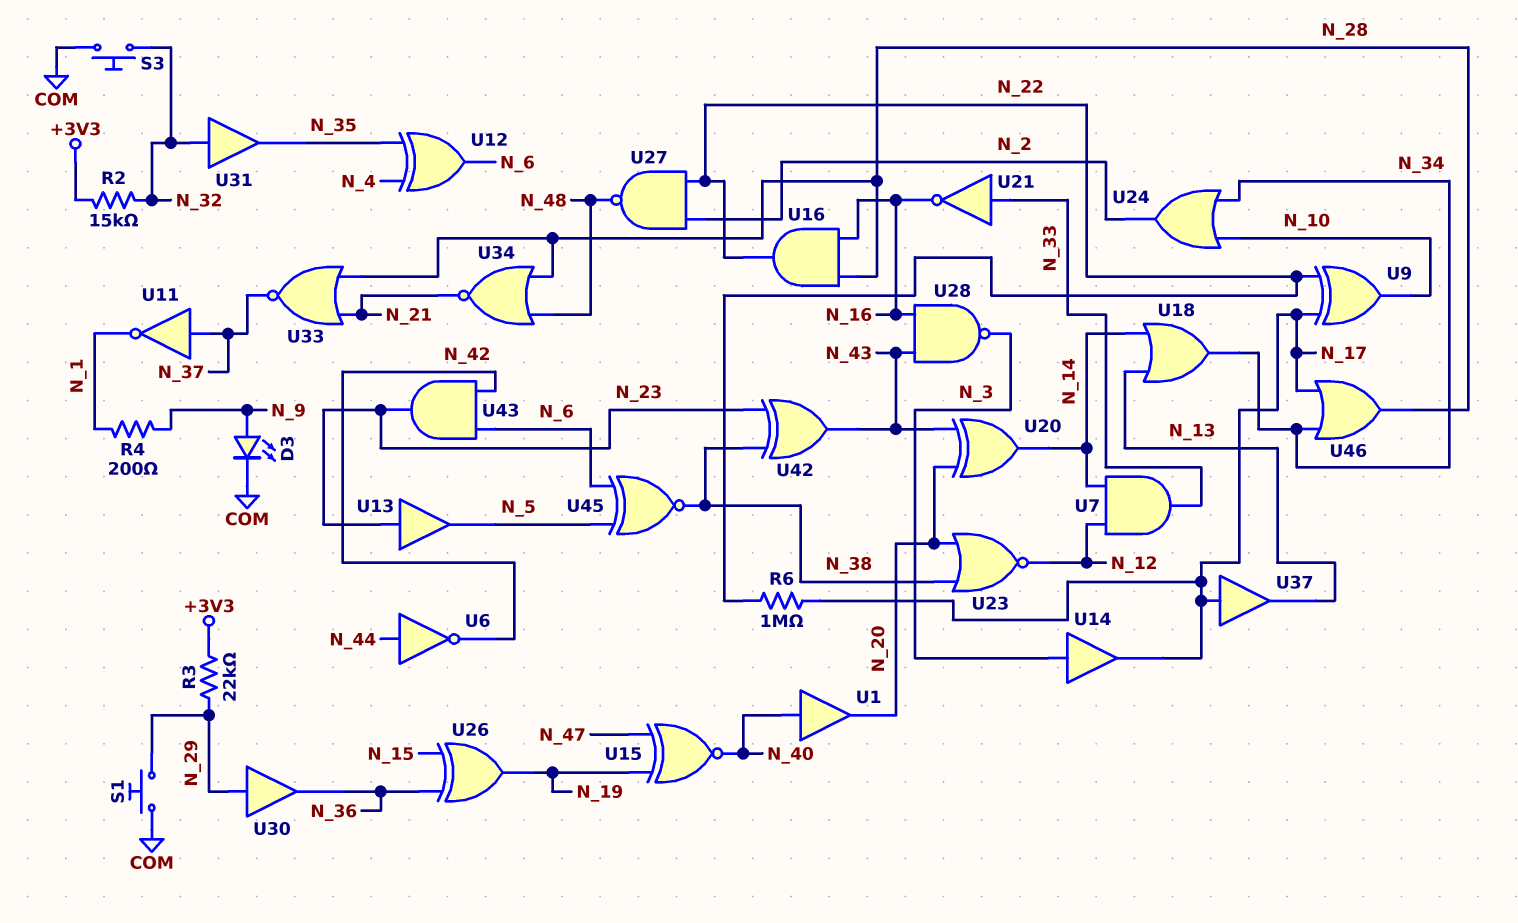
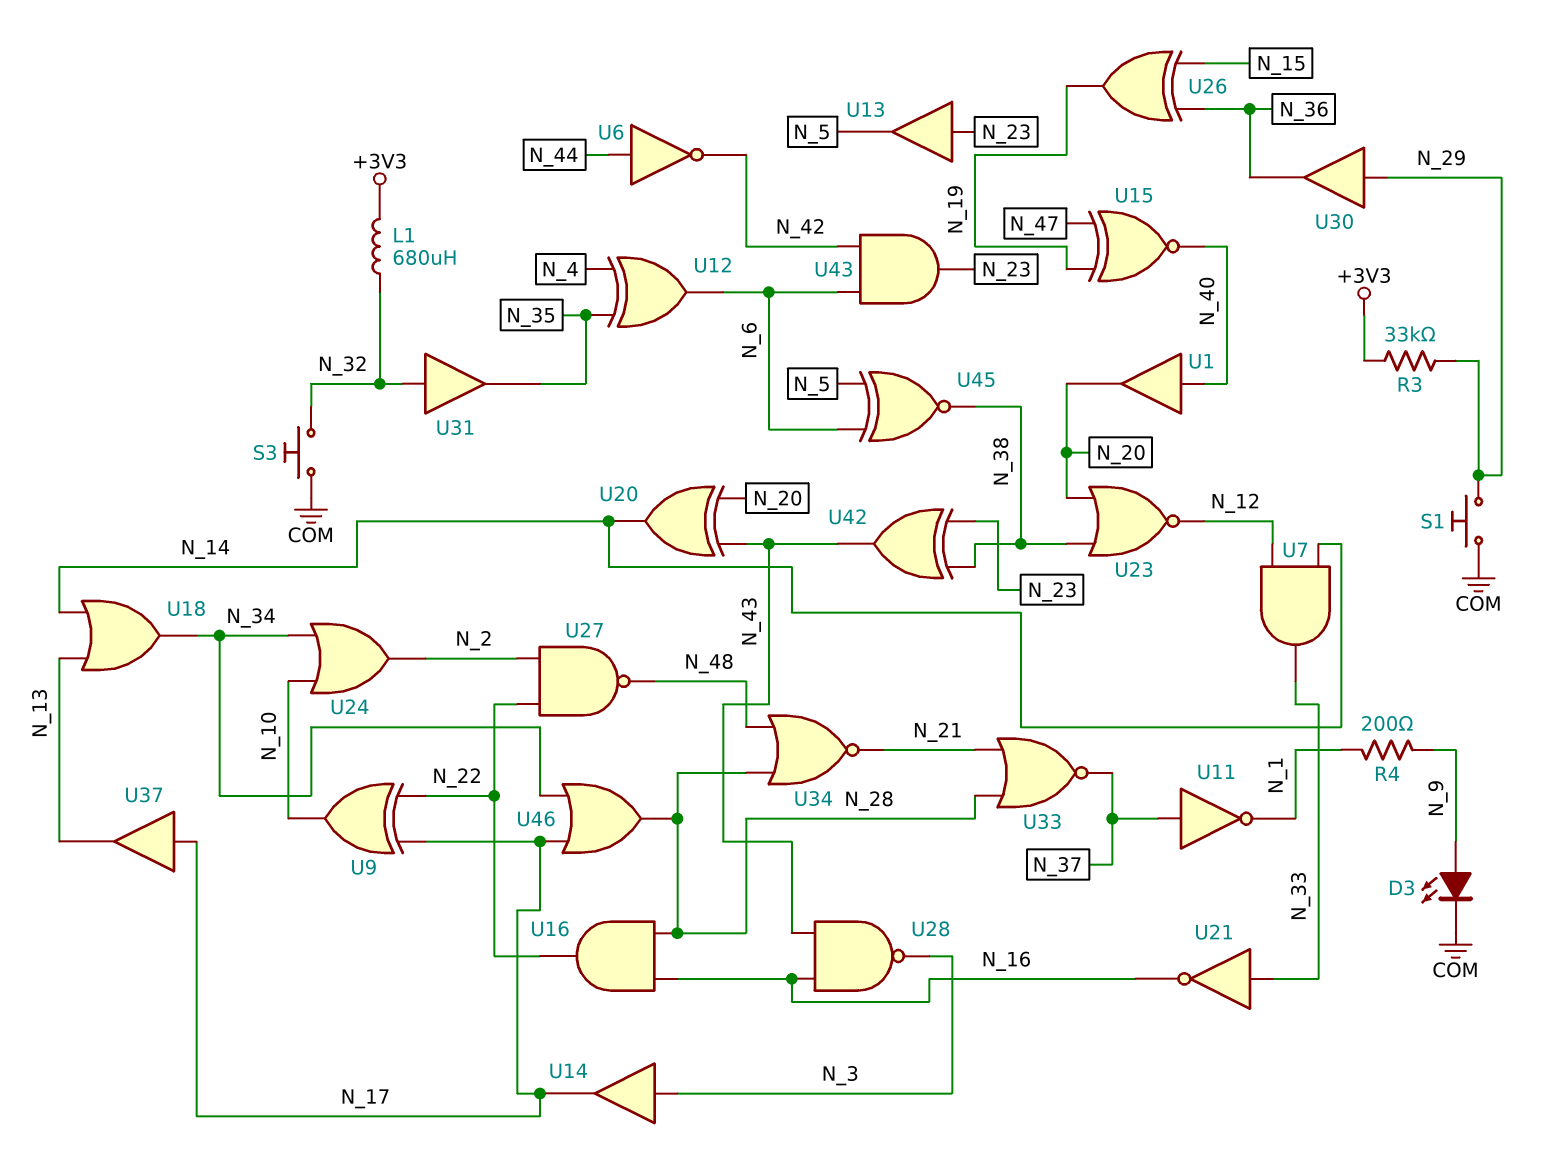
L1: none -> 680uH (+3V3, N_32)
R2: 15k (+3V3, N_32) -> none
R3: 22k (+3V3, N_29) -> 33k (+3V3, N_29)
R6: 1M (N_17, N_22) -> none

